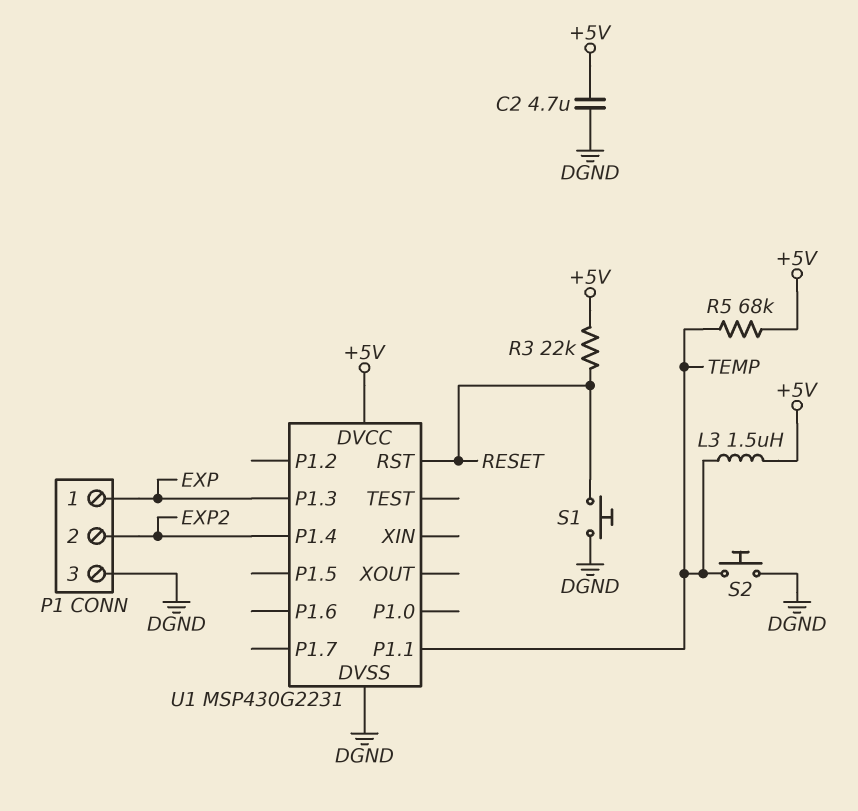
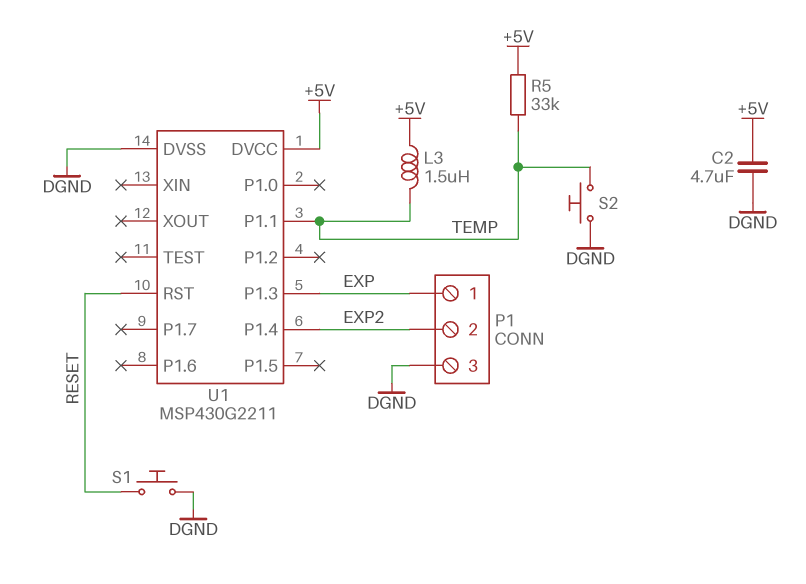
R3: 22k (+5V, RESET) -> none
R5: 68k (+5V, TEMP) -> 33k (+5V, TEMP)
U1: MSP430G2231 -> MSP430G2211

